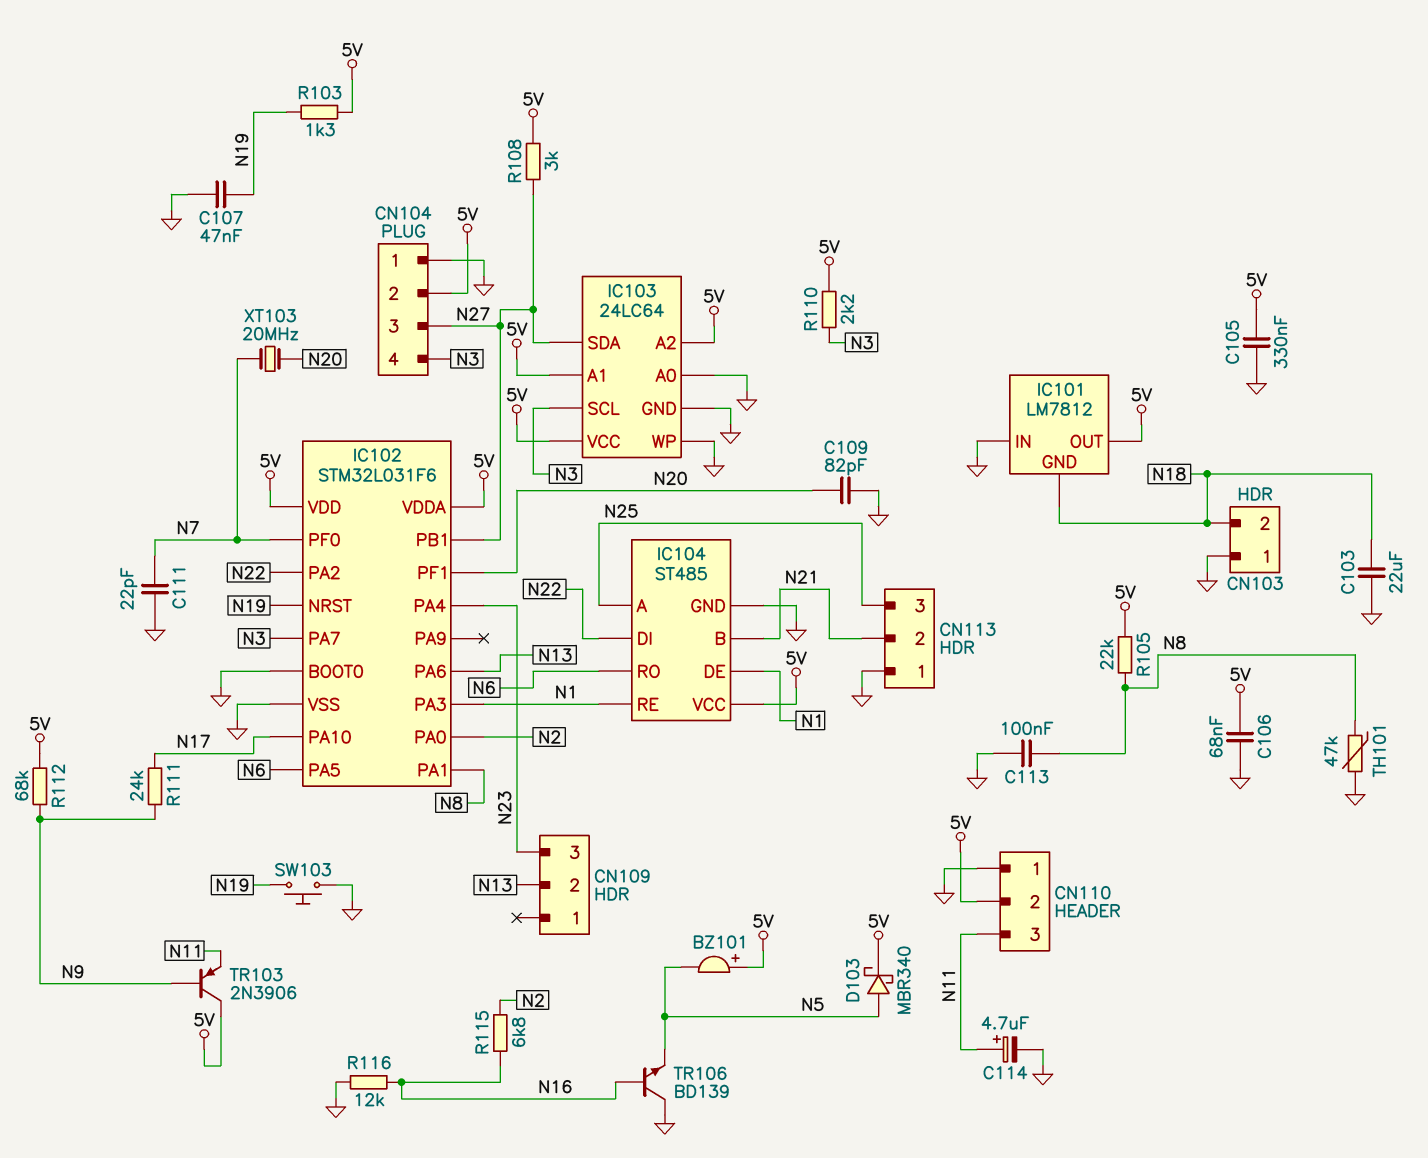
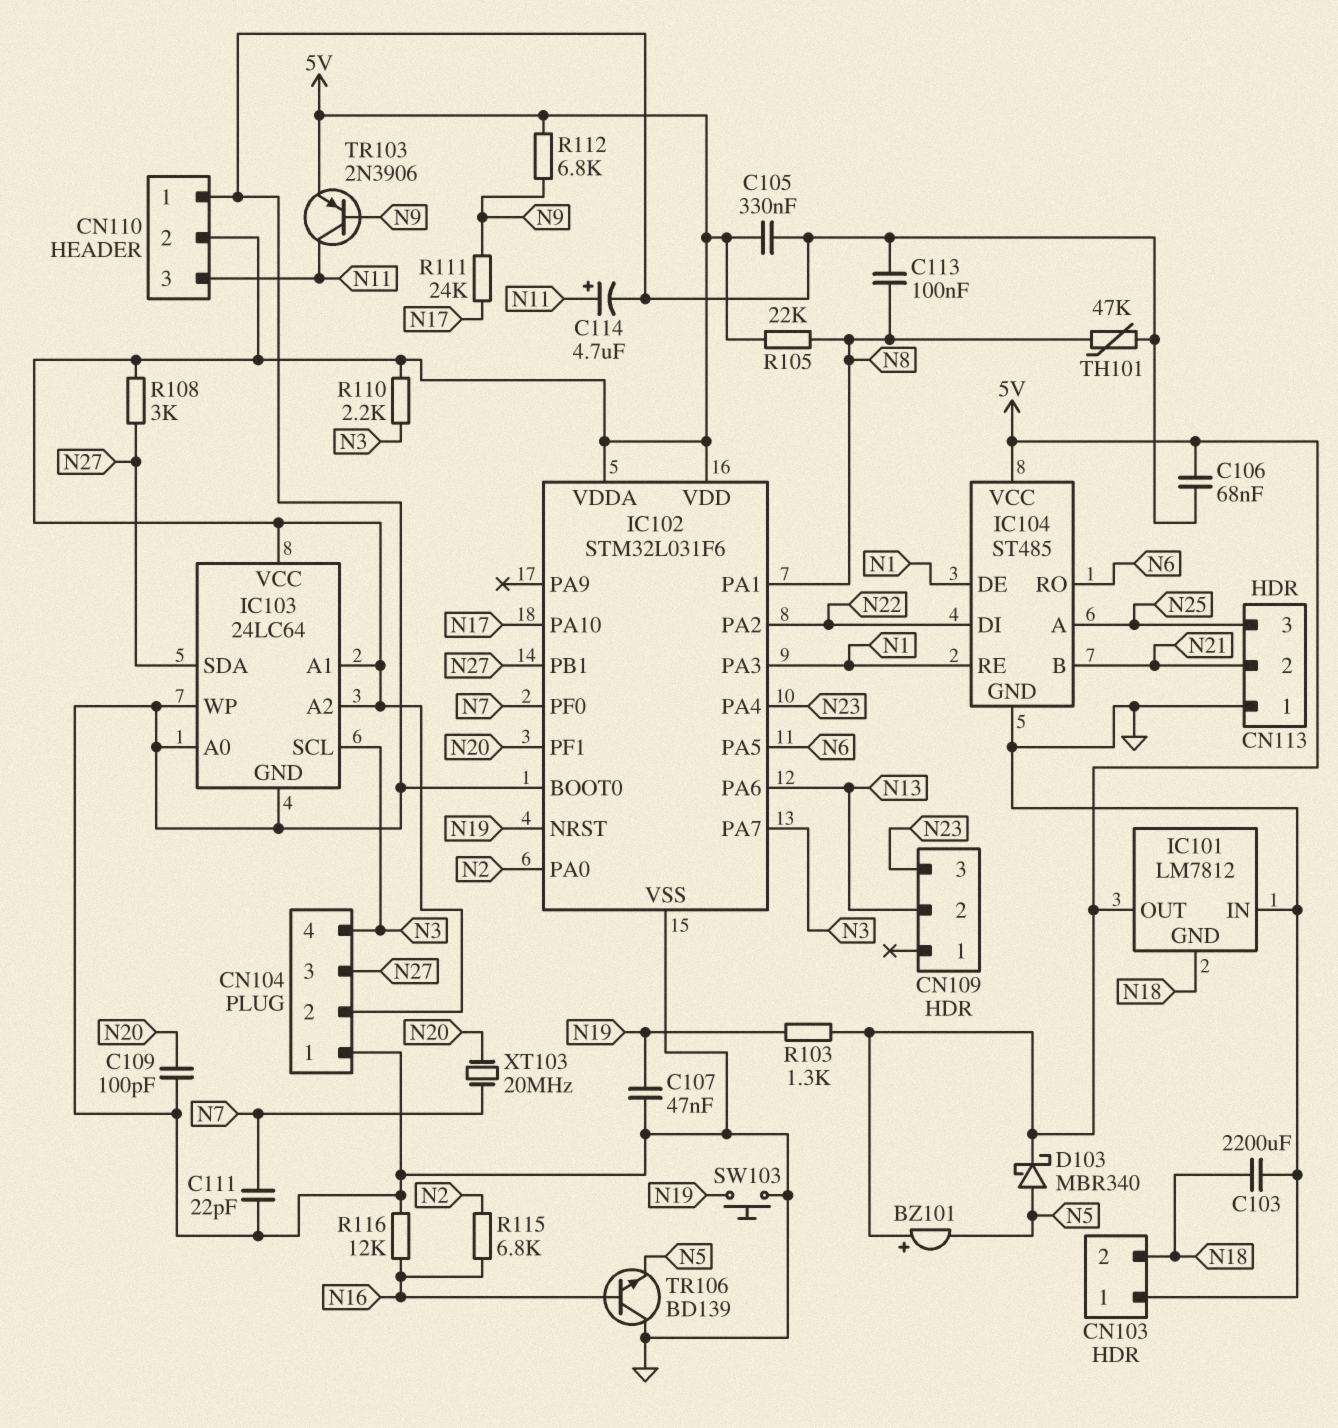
C103: 22uF (GND, N18) -> 2200uF (GND, N18)
C109: 82pF (GND, N20) -> 100pF (GND, N20)
R112: 68k (5V, N9) -> 6.8k (5V, N9)
TR103: PNP 2N3906 (B N9, C 5V, E N11) -> PNP 2N3906 (B N9, C N11, E 5V)

